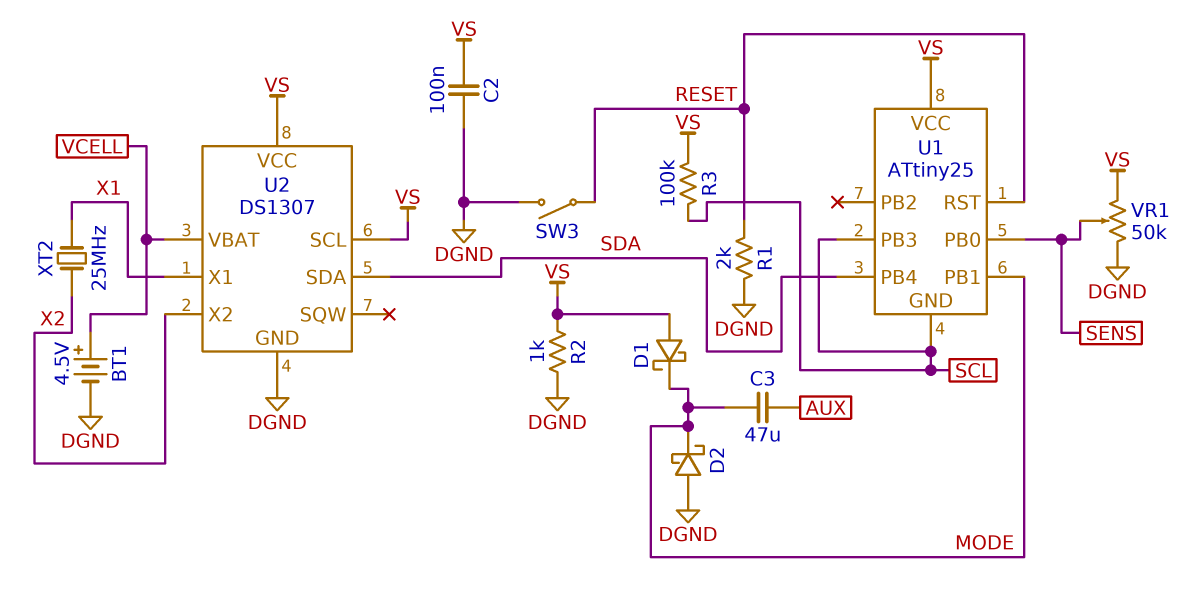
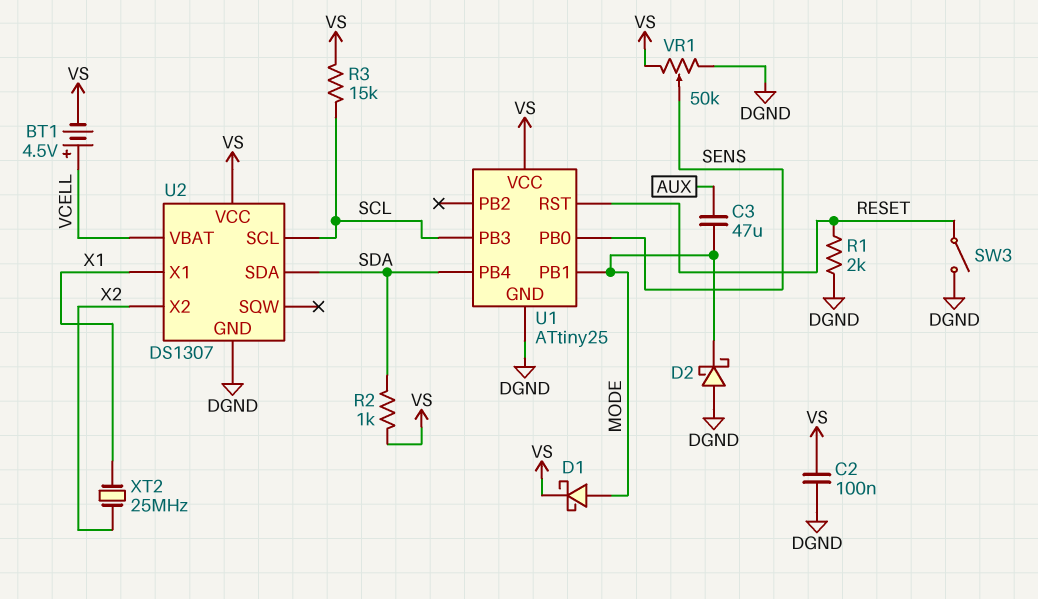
BT1: 4.5V (plus VCELL, minus DGND) -> 4.5V (plus VCELL, minus VS)
D1: schottky (A VS, K MODE) -> schottky (A MODE, K VS)
R2: 1k (DGND, VS) -> 1k (SDA, VS)
R3: 100k (SCL, VS) -> 15k (SCL, VS)
U1 pin GND: SCL -> DGND
U2 pin SCL: VS -> SCL

